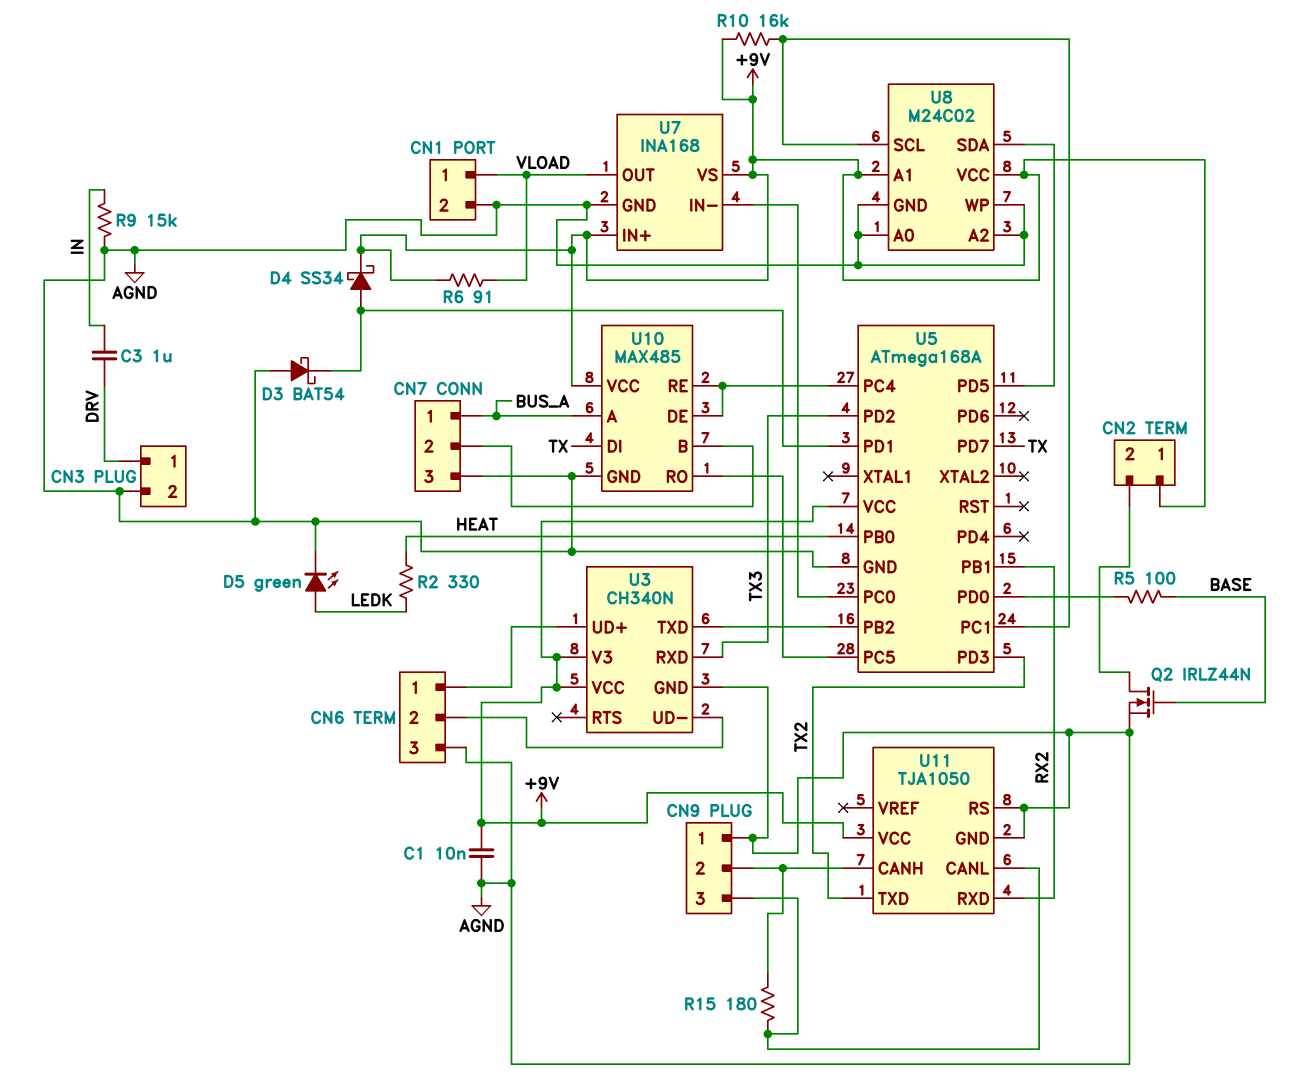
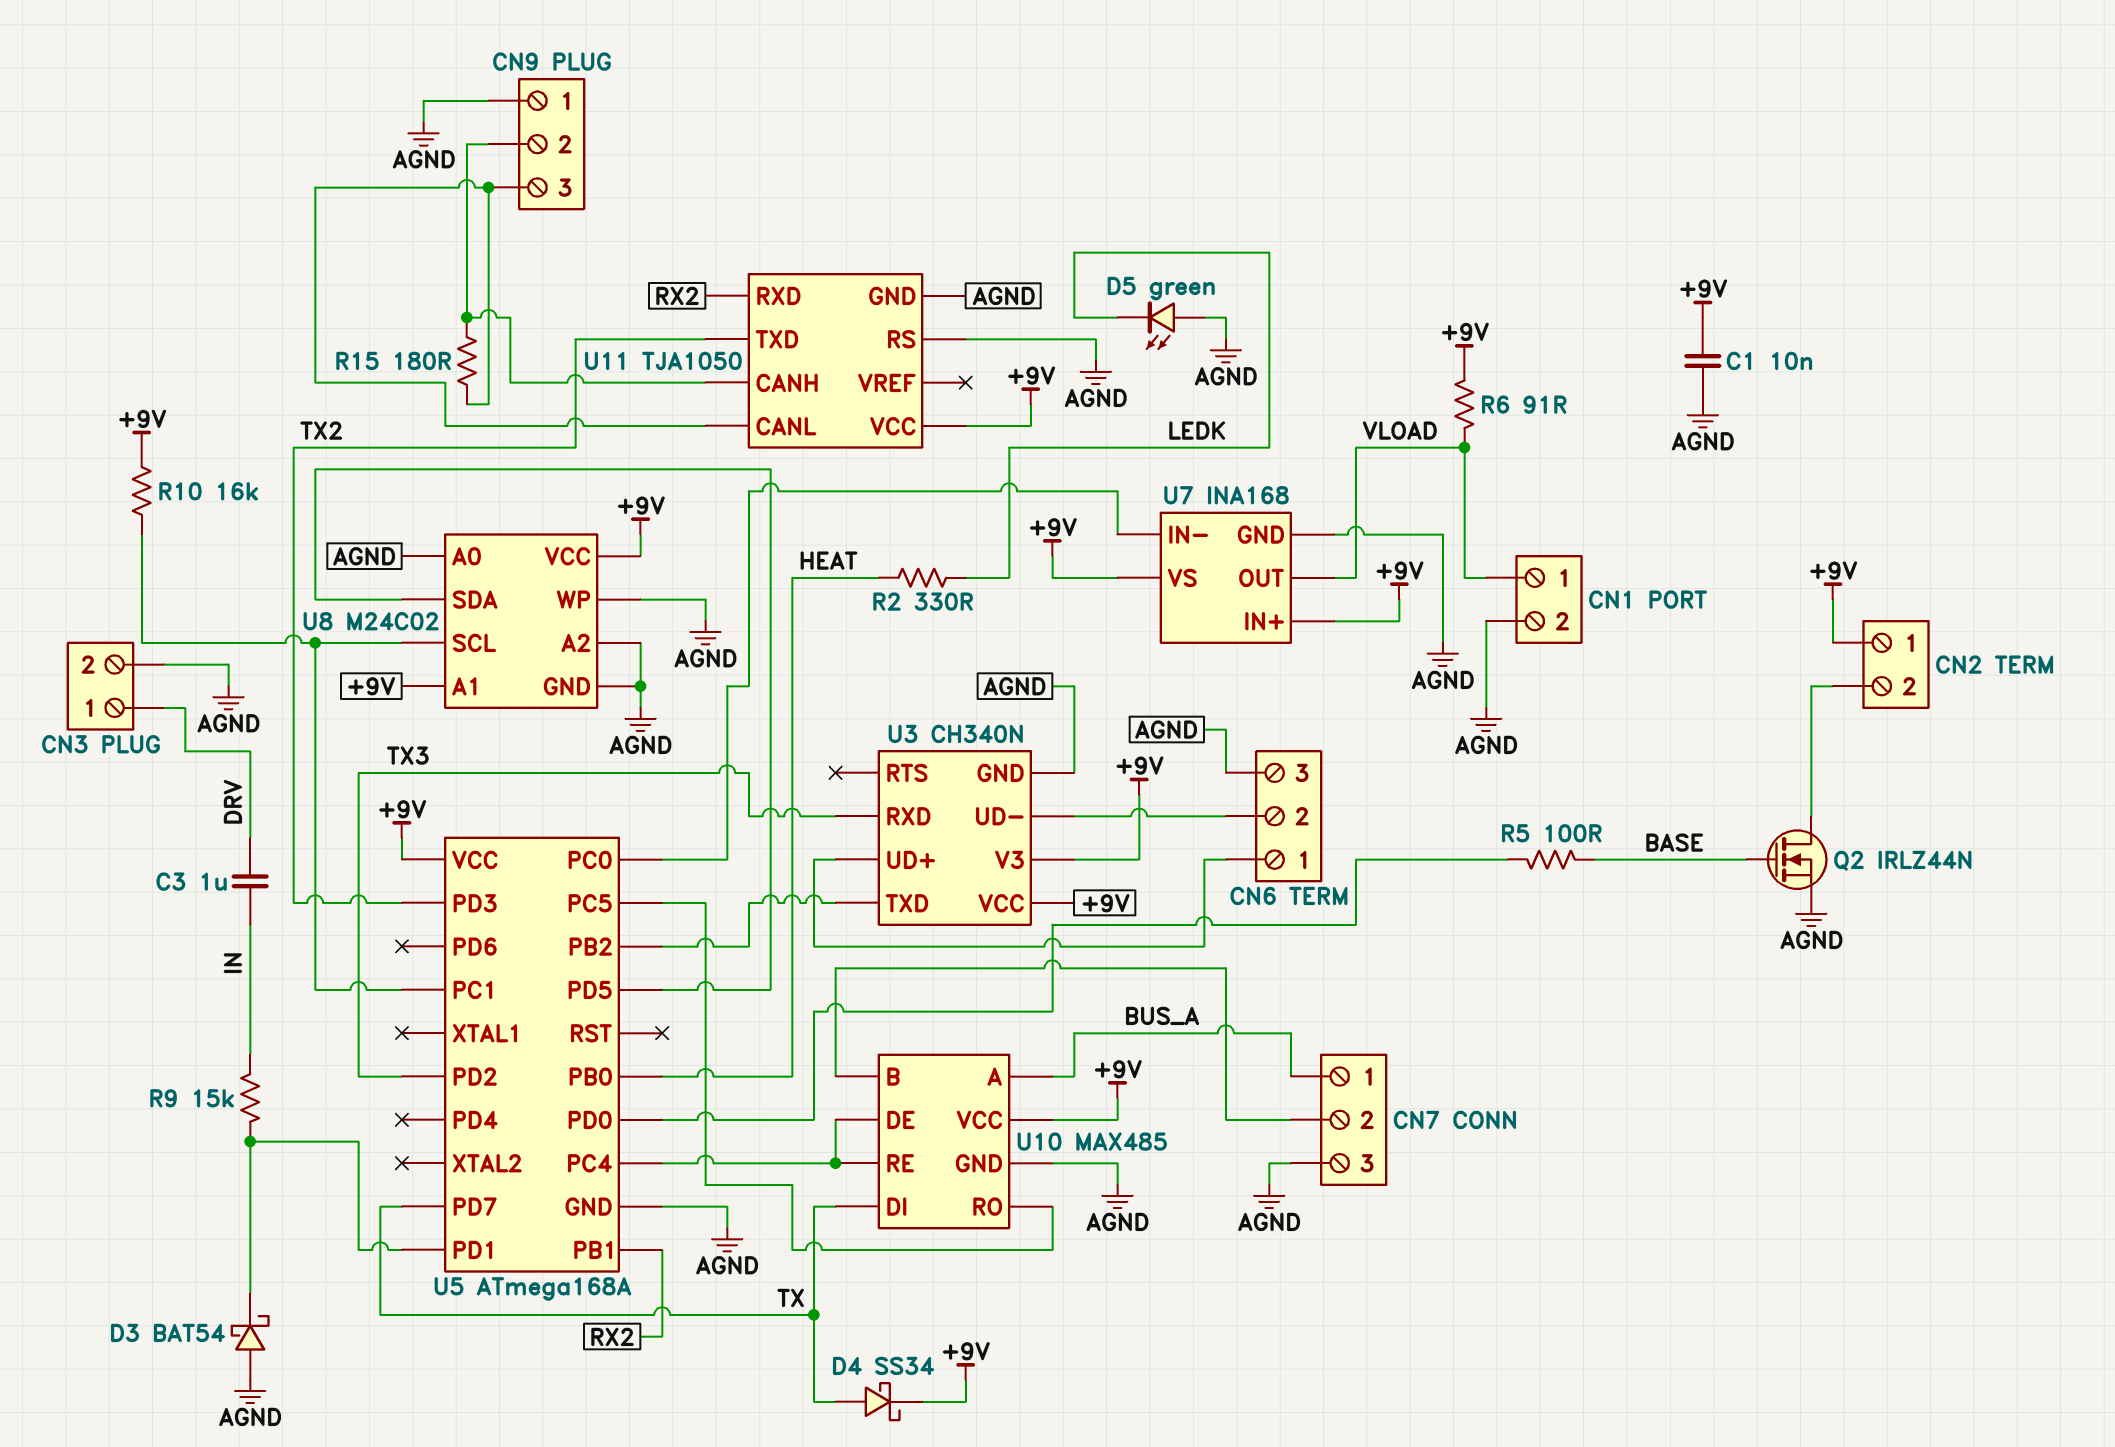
D4: schottky SS34 (A U5/PD1, K +9V) -> schottky SS34 (A TX, K +9V)
D5: LED green (A LEDK, K AGND) -> LED green (A AGND, K LEDK)
R9: 15k (AGND, IN) -> 15k (IN, U5/PD1)

